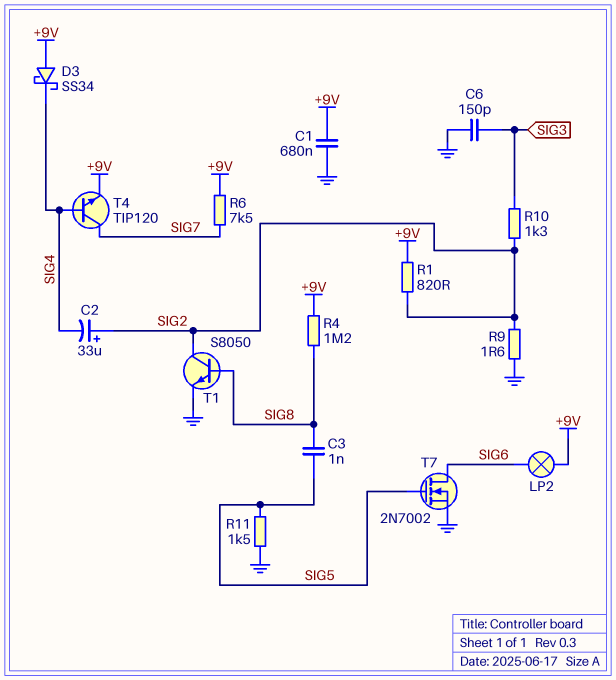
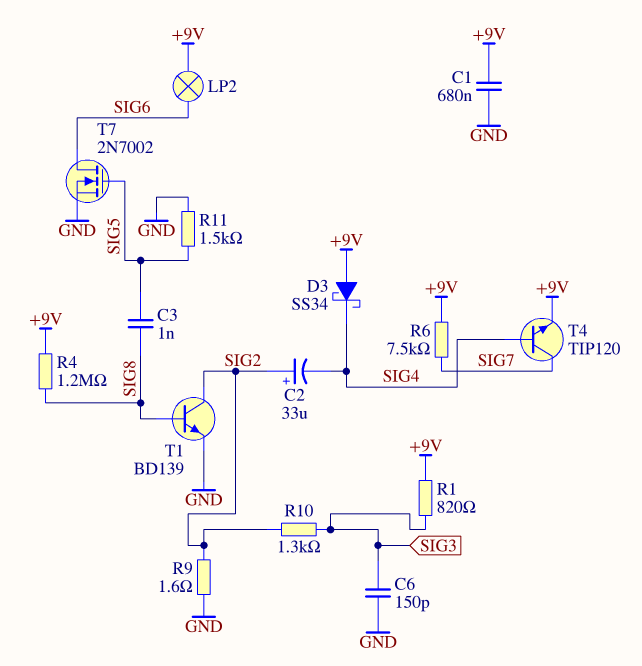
R1: 820 (+9V, SIG2) -> 820 (+9V, SIG3)
T1: NPN S8050 (B SIG8, C SIG2, E GND) -> NPN BD139 (B SIG8, C SIG2, E GND)

